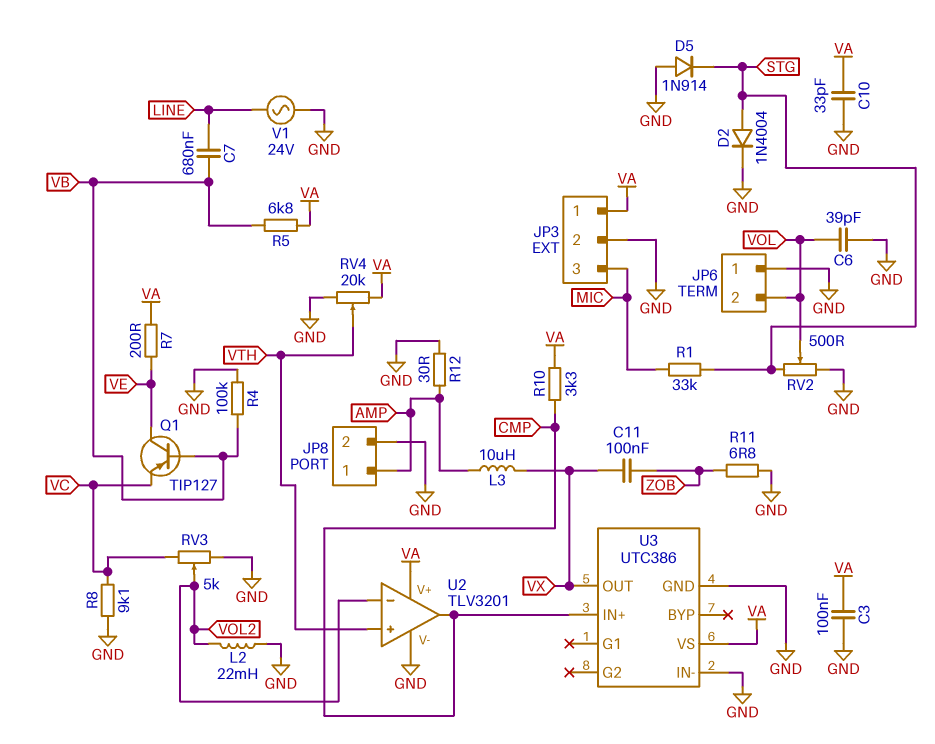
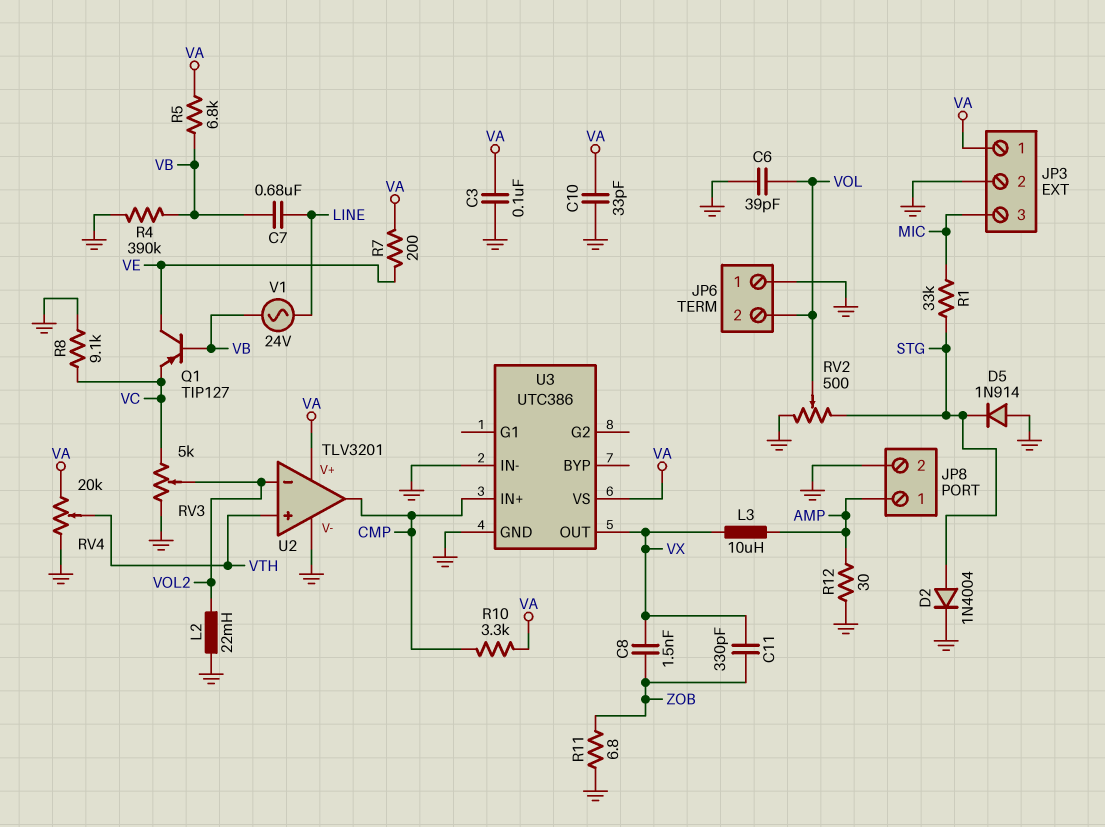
C8: none -> 1.5nF (VX, ZOB)
C11: 100nF (VX, ZOB) -> 330pF (VX, ZOB)
R4: 100k (GND, VB) -> 390k (GND, VB)
V1: AC 24V (GND, LINE) -> AC 24V (LINE, VB)

